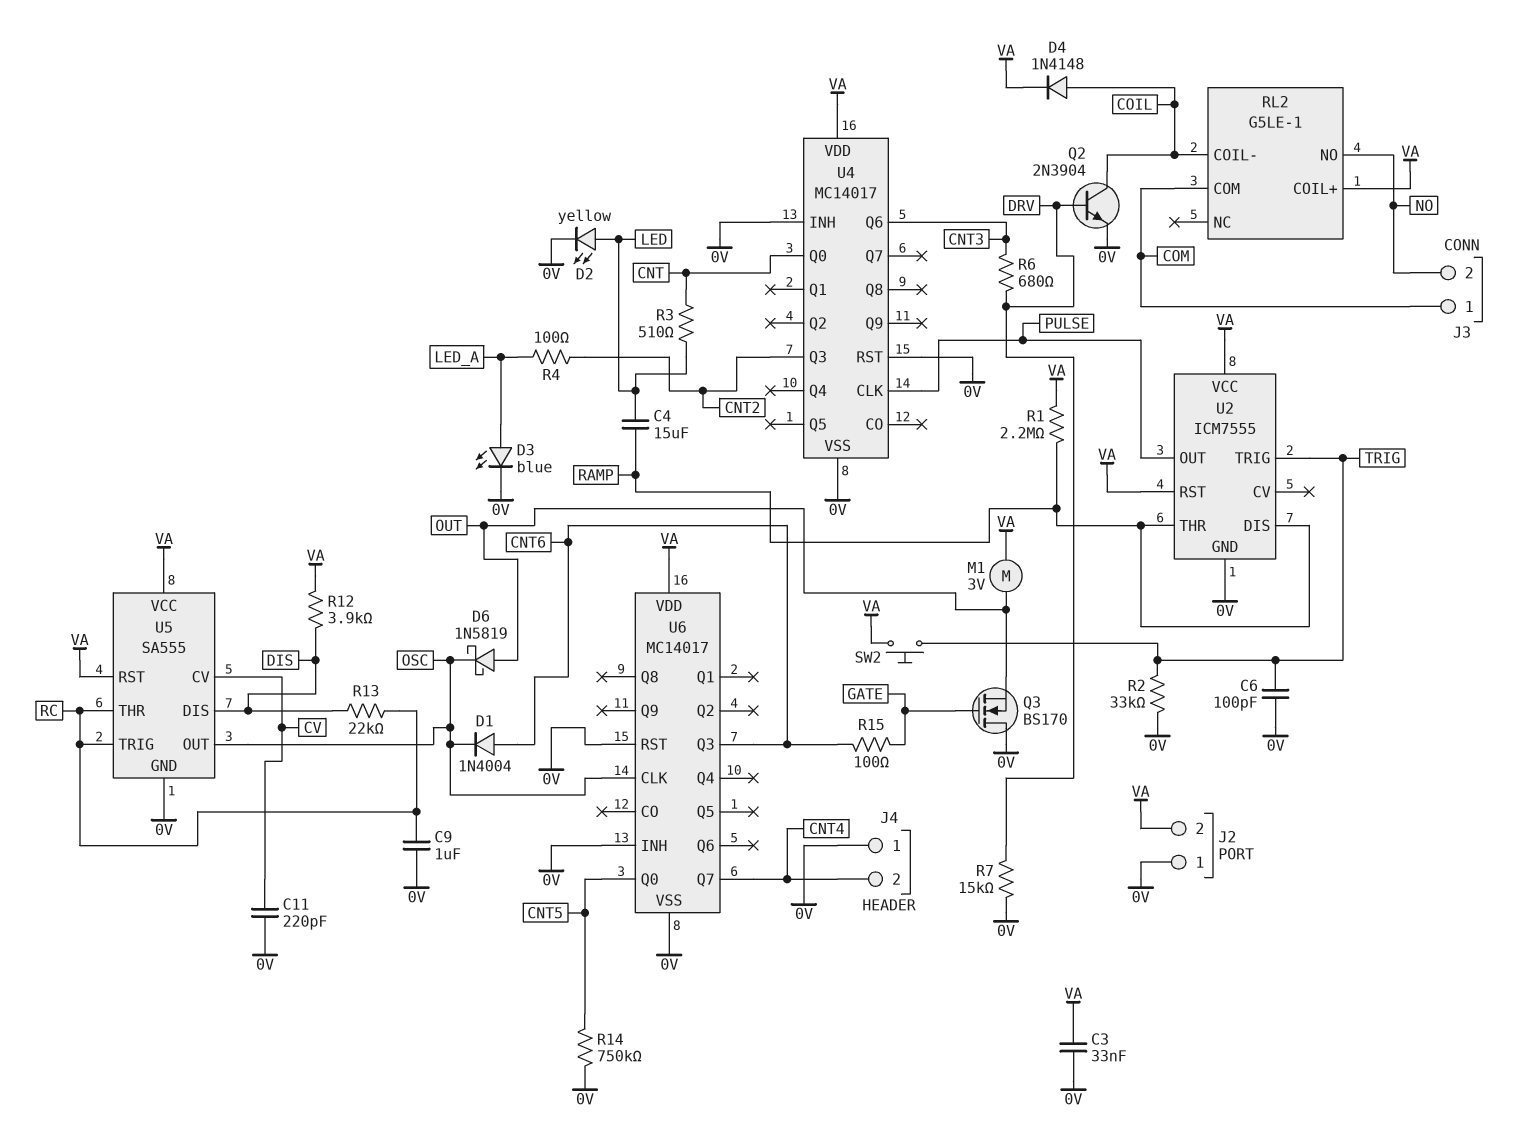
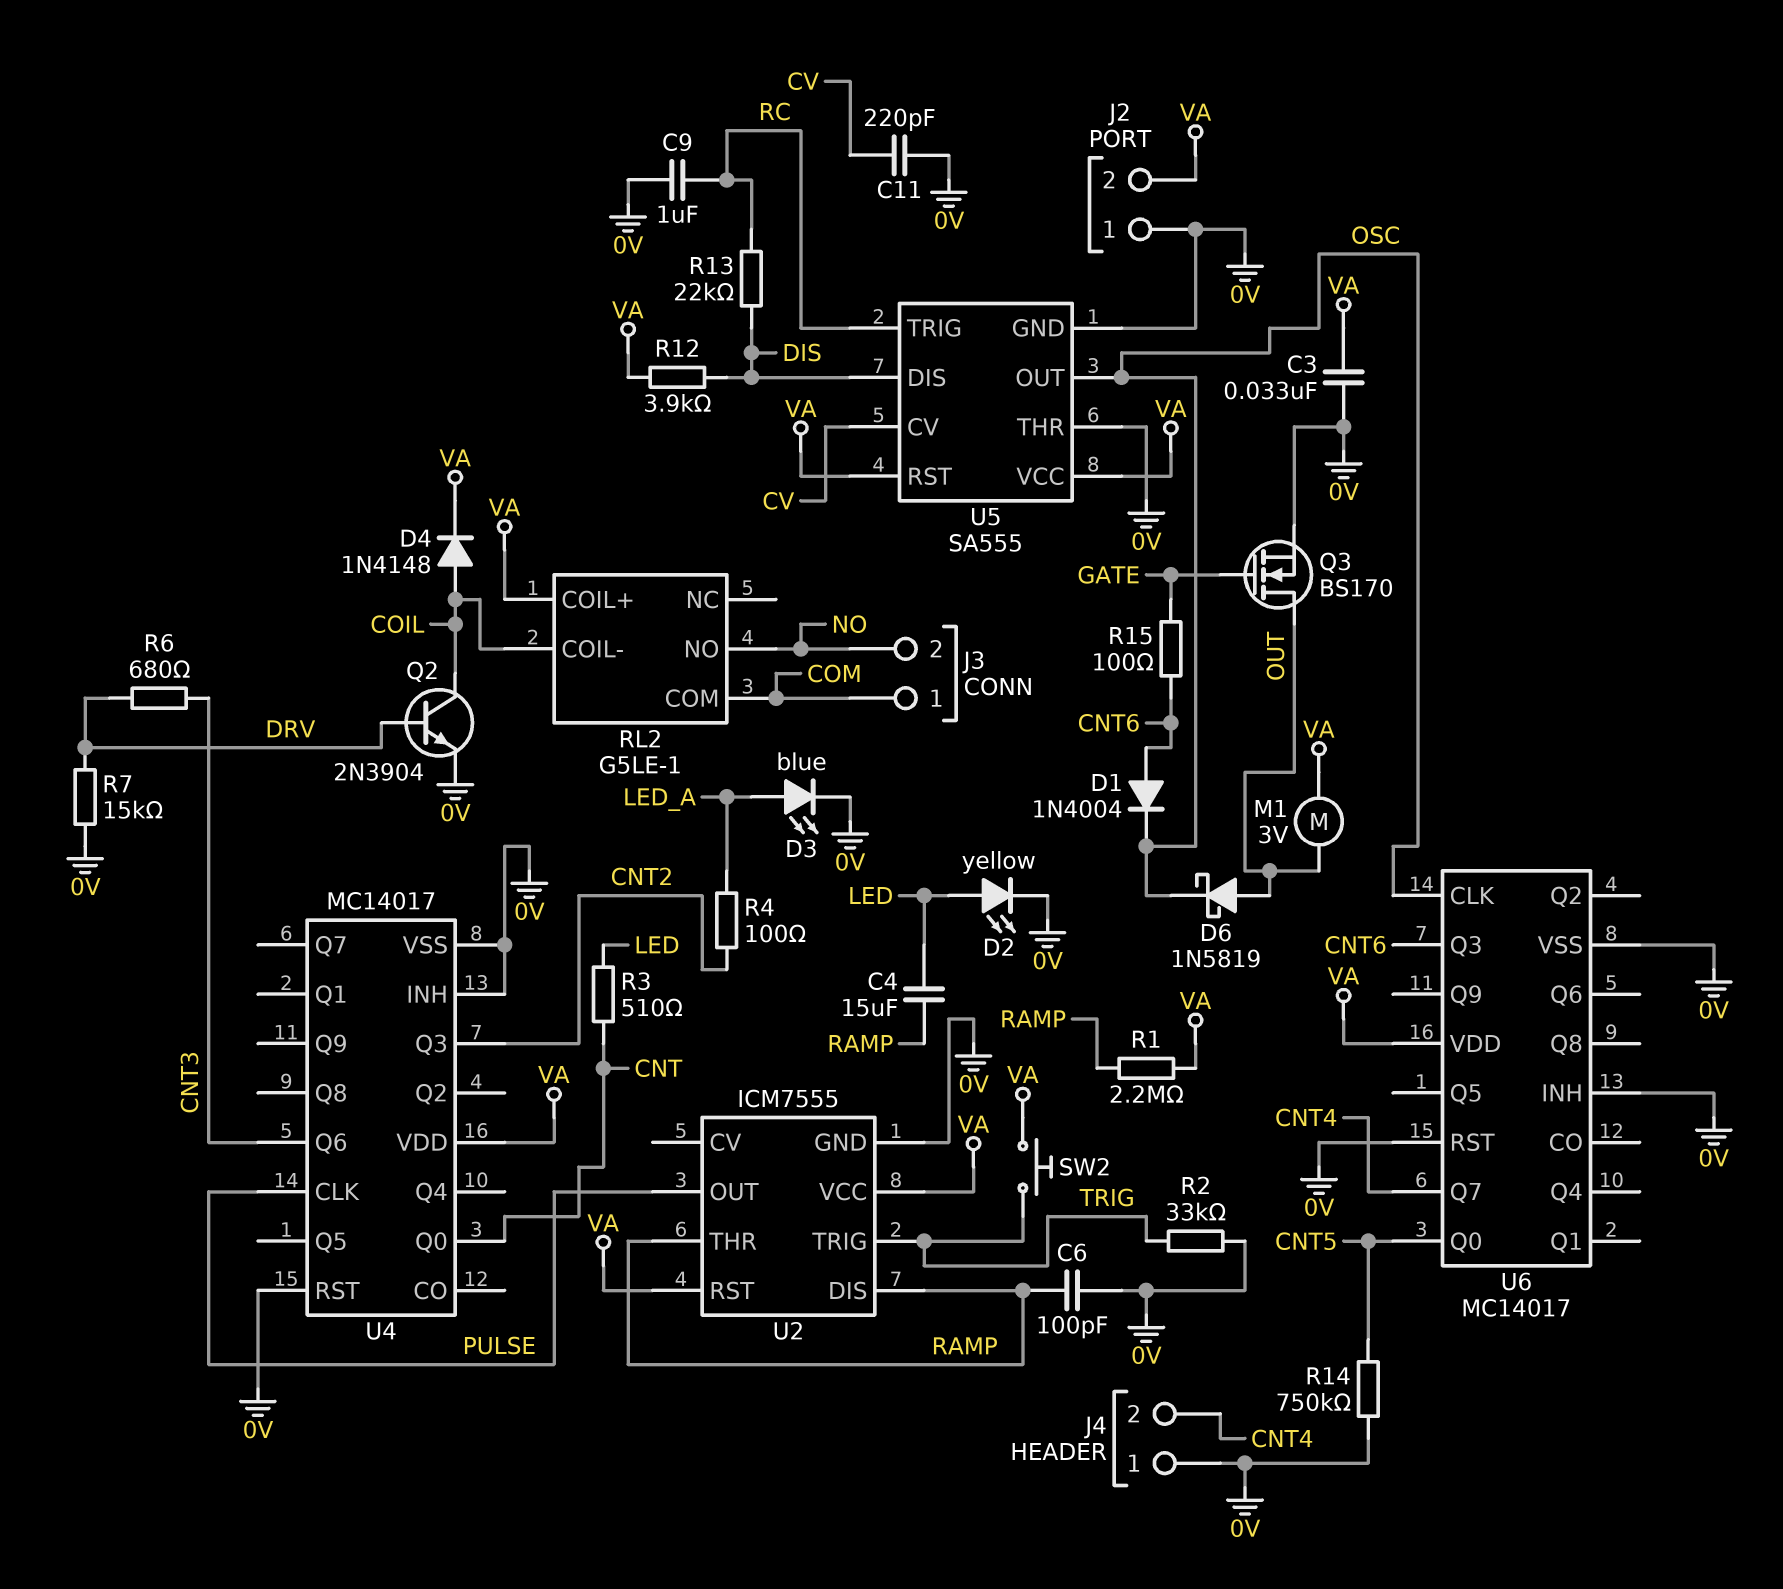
C6: 100pF (0V, TRIG) -> 100pF (0V, RAMP)
Q3: NMOS BS170 (G GATE, D 0V, S OUT) -> NMOS BS170 (G GATE, D OUT, S 0V)
U5 pin THR: RC -> 0V

